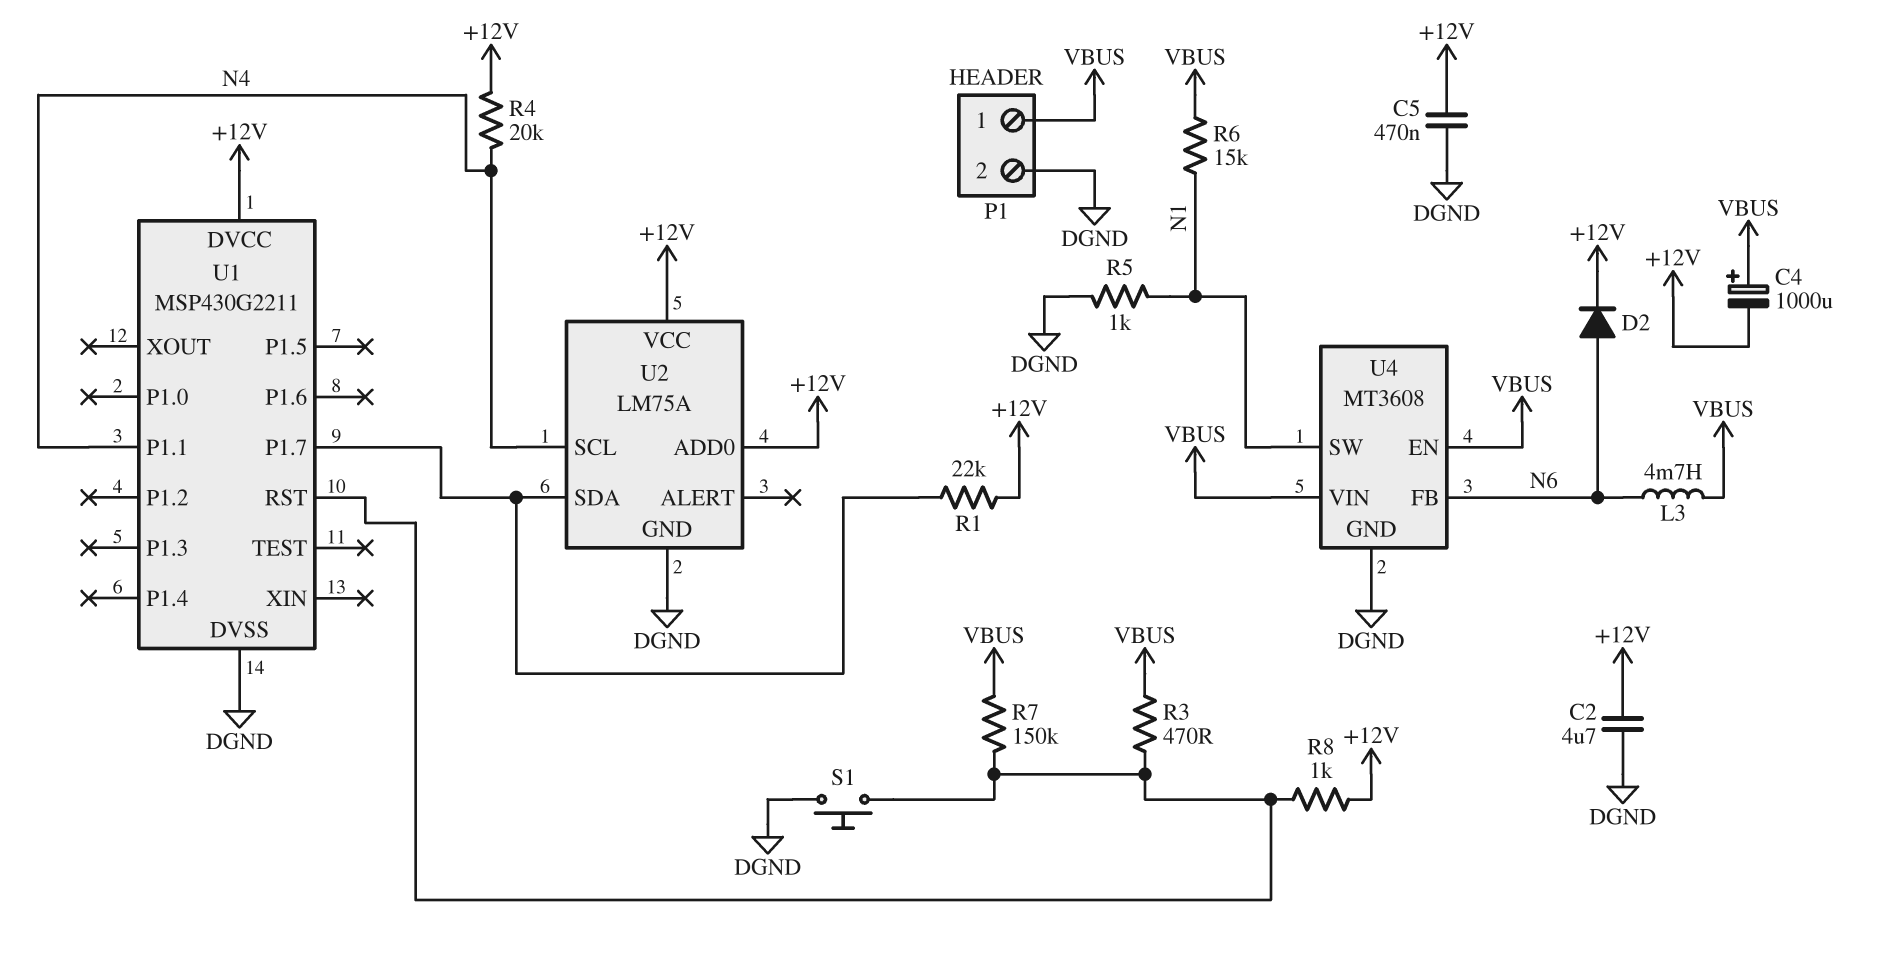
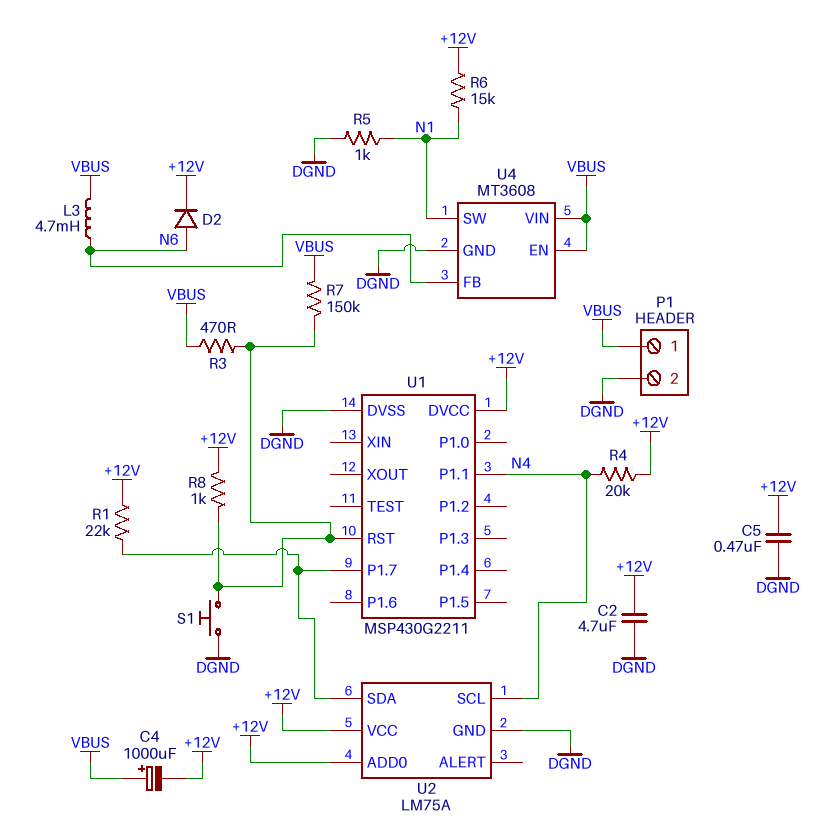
R6: 15k (N1, VBUS) -> 15k (+12V, N1)

